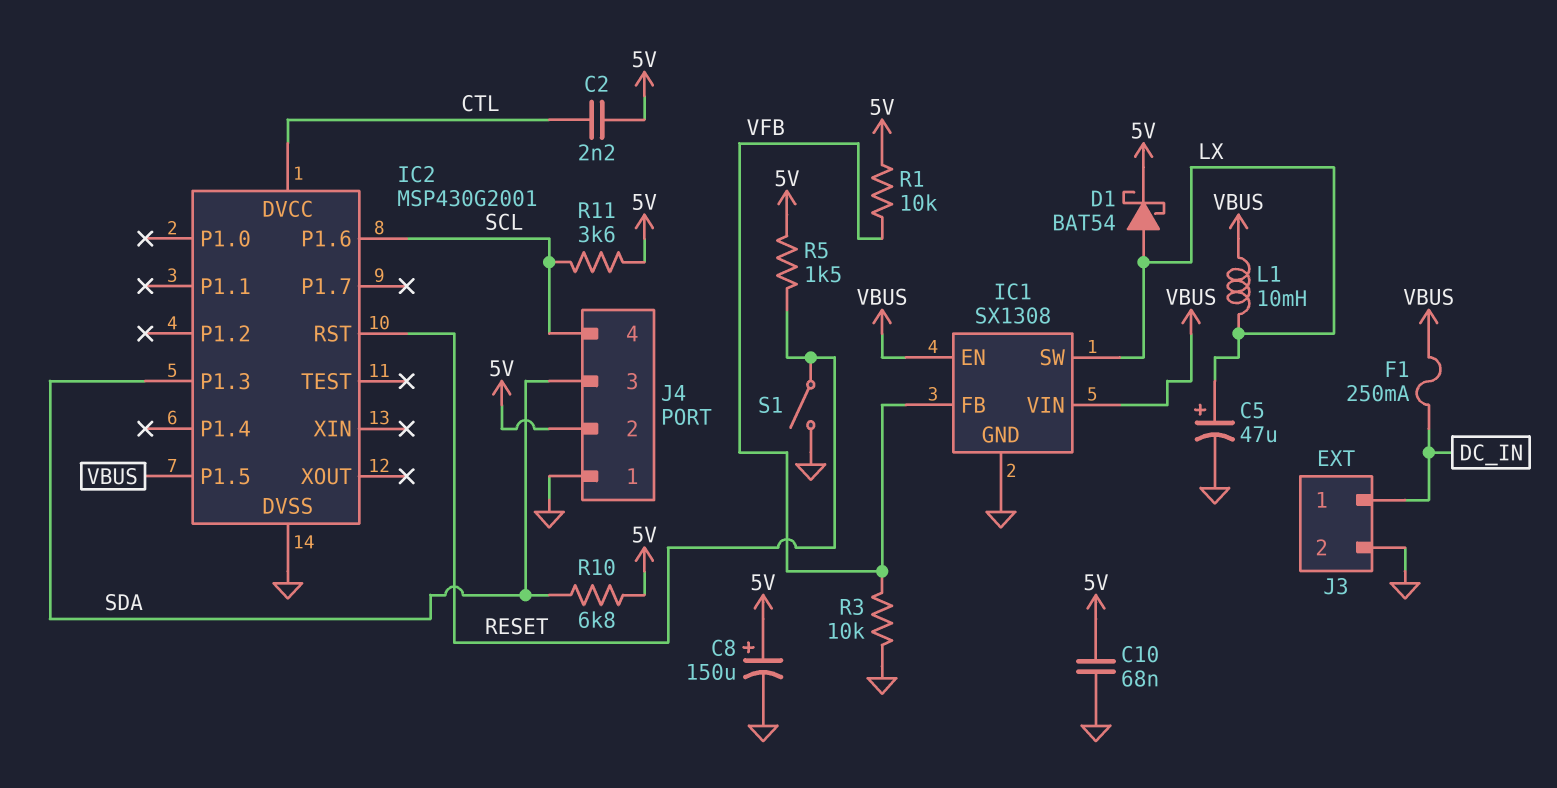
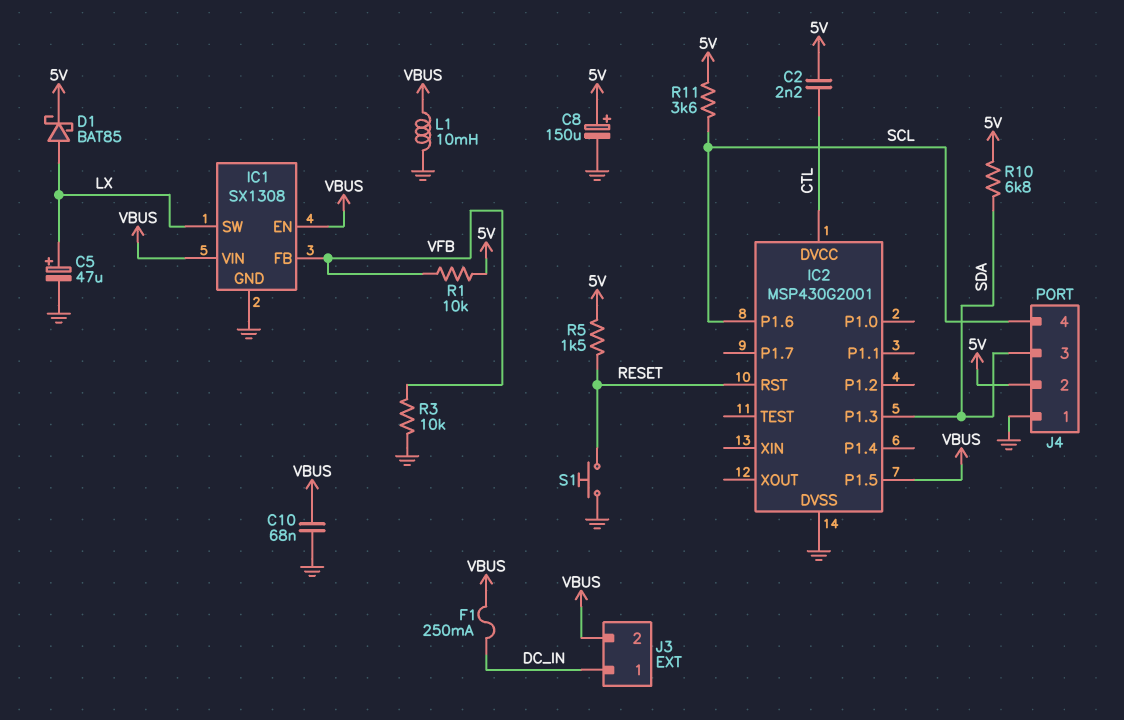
C10: 68nF (5V, GND) -> 68nF (GND, VBUS)
D1: schottky BAT54 (A LX, K 5V) -> schottky BAT85 (A LX, K 5V)
J3 pin 2: GND -> VBUS
L1: 10mH (LX, VBUS) -> 10mH (GND, VBUS)
S1: switch (GND, RESET) -> button (GND, RESET)

